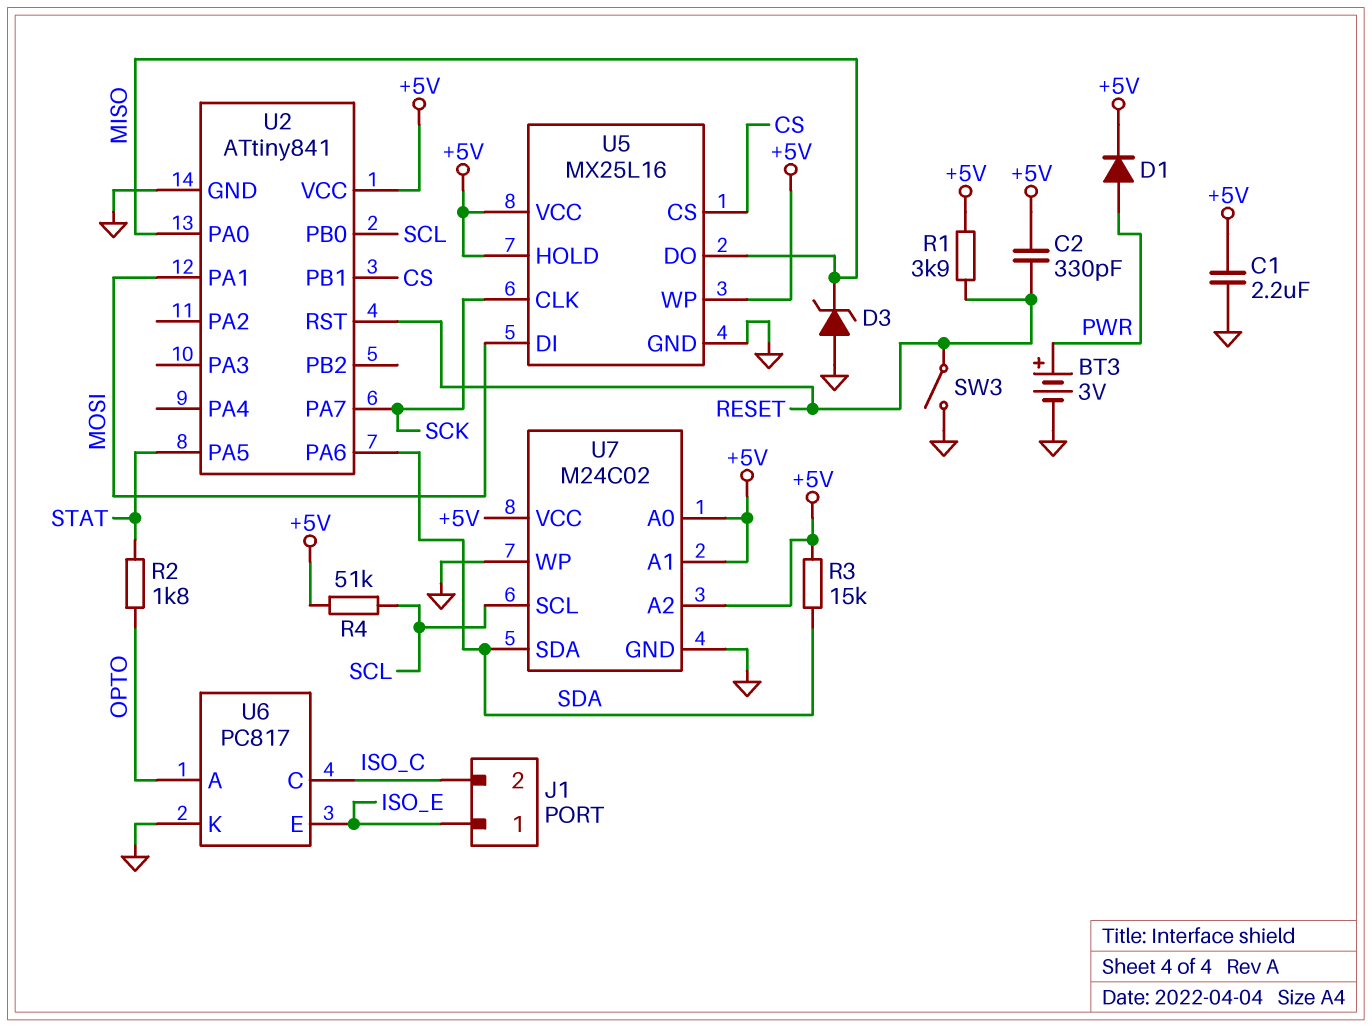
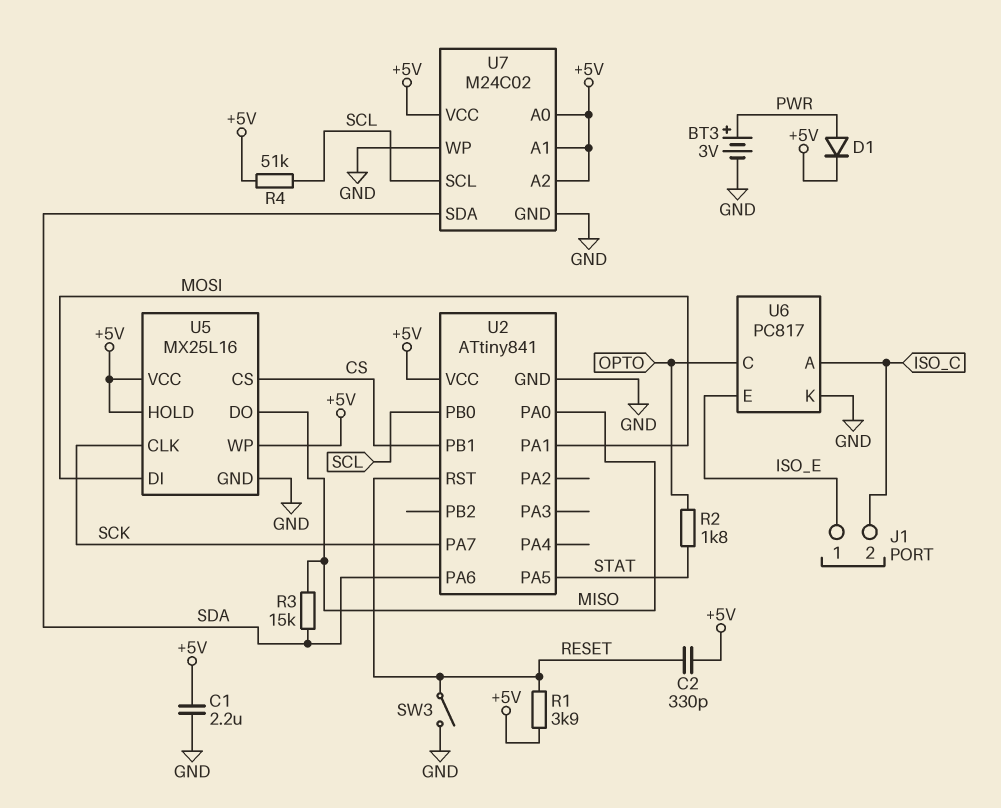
D3: zener (A GND, K MISO) -> none
R3: 15k (+5V, SDA) -> 15k (MISO, SDA)
U6 pin A: OPTO -> ISO_C
U6 pin C: ISO_C -> OPTO

